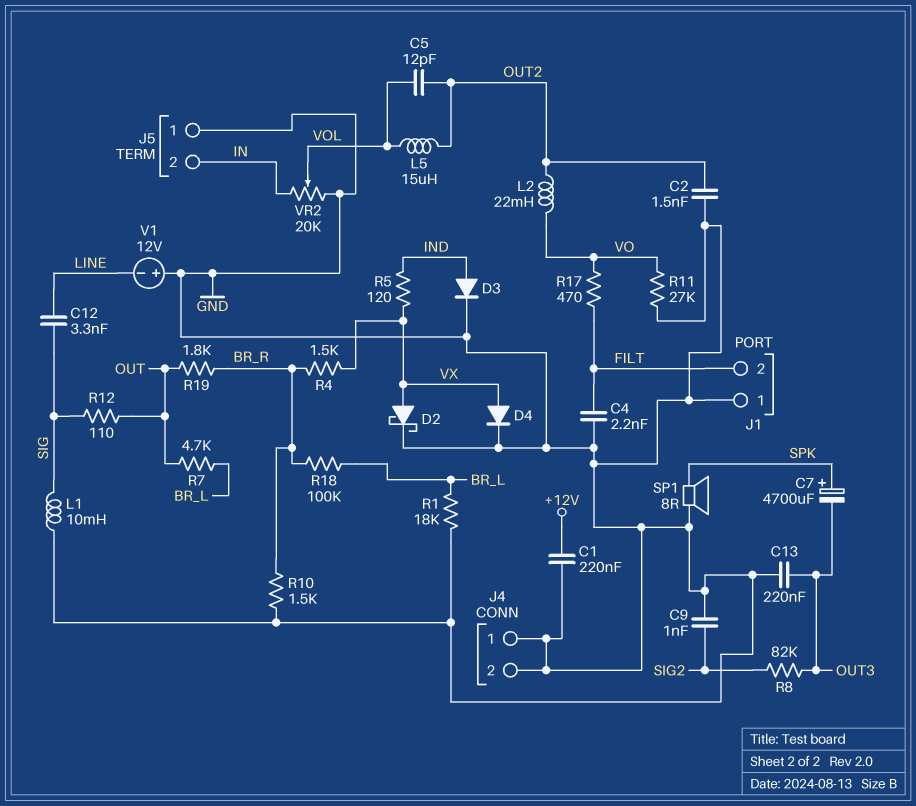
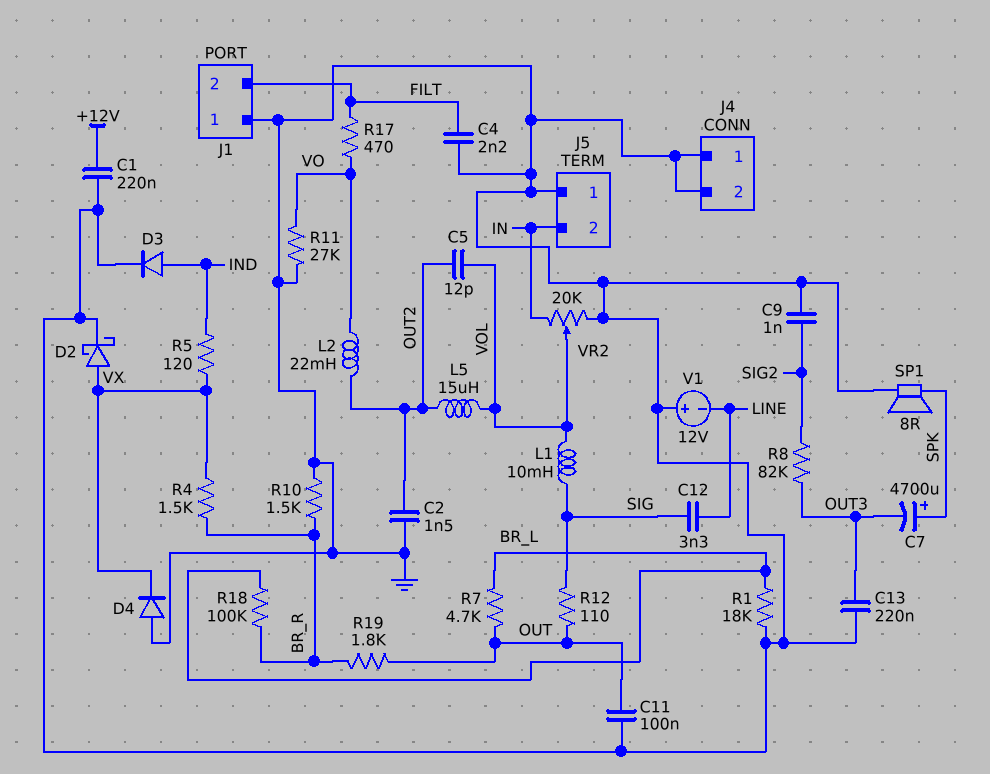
C11: none -> 100nF (GND, OUT)
D4: diode (A VX, K GND) -> diode (A GND, K VX)
L1: 10mH (GND, SIG) -> 10mH (SIG, VOL)

